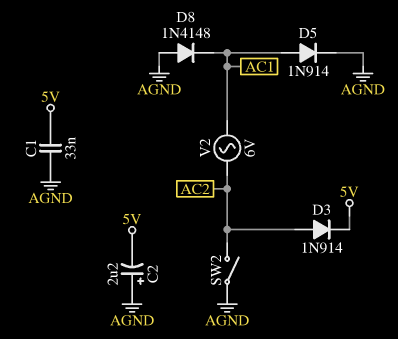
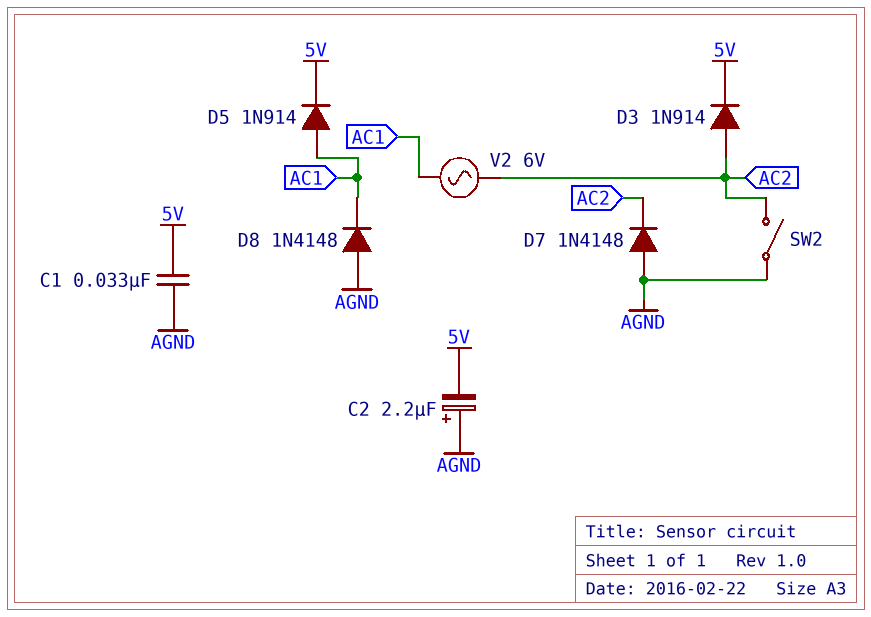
D5: diode 1N914 (A AC1, K AGND) -> diode 1N914 (A AC1, K 5V)
D7: none -> diode 1N4148 (A AGND, K AC2)

